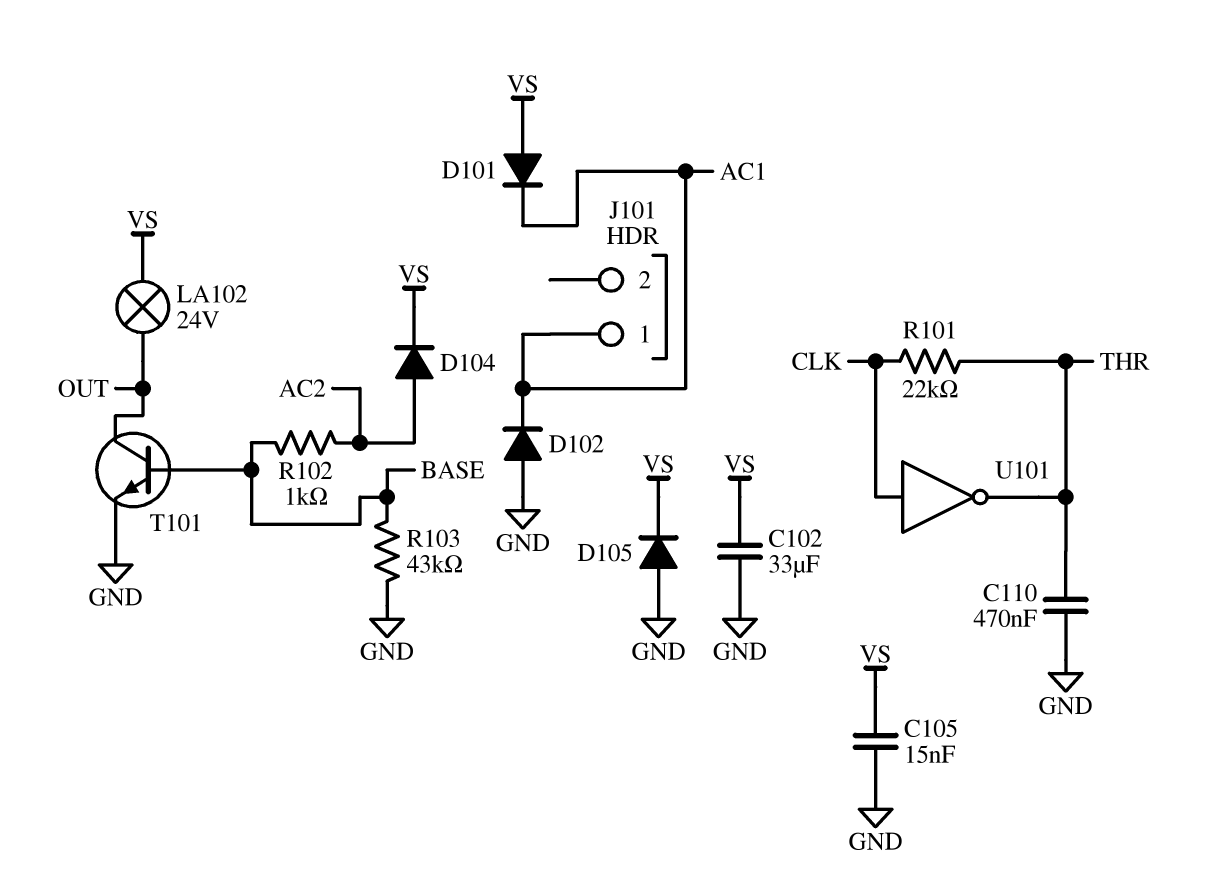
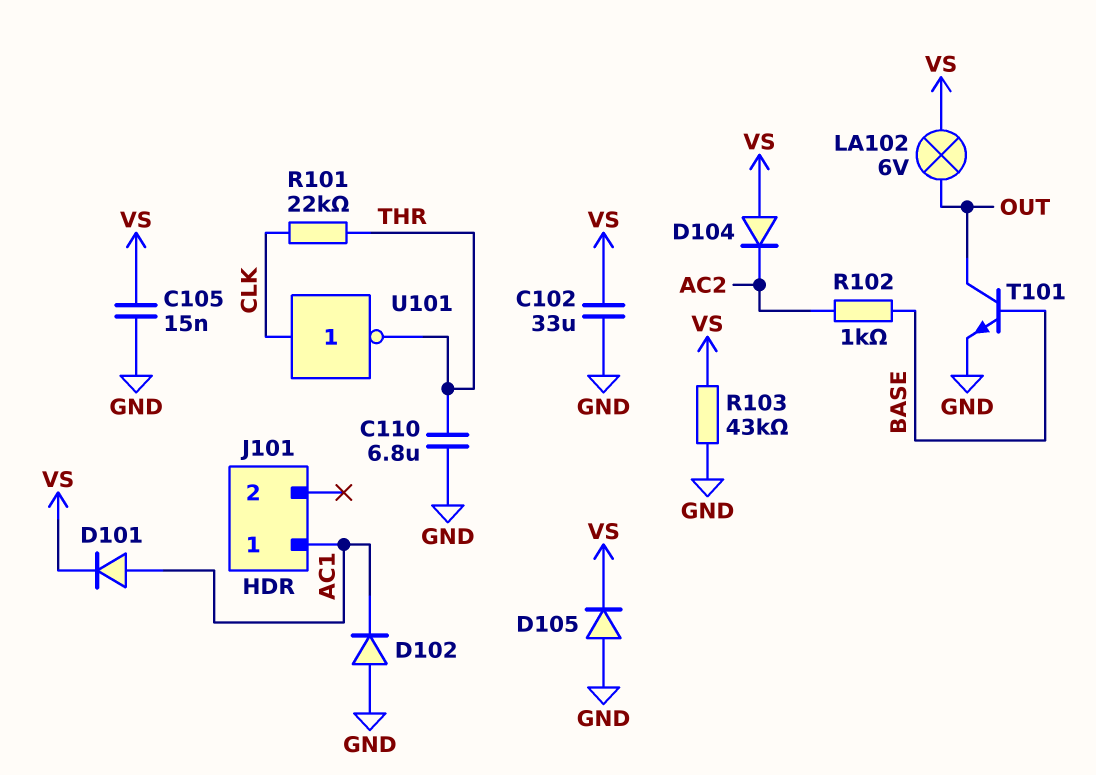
C110: 470nF (GND, THR) -> 6.8uF (GND, THR)
D101: diode (A VS, K AC1) -> diode (A AC1, K VS)
D104: diode (A AC2, K VS) -> diode (A VS, K AC2)
LA102: lamp 24V (OUT, VS) -> lamp 6V (OUT, VS)
R103: 43k (BASE, GND) -> 43k (GND, VS)

